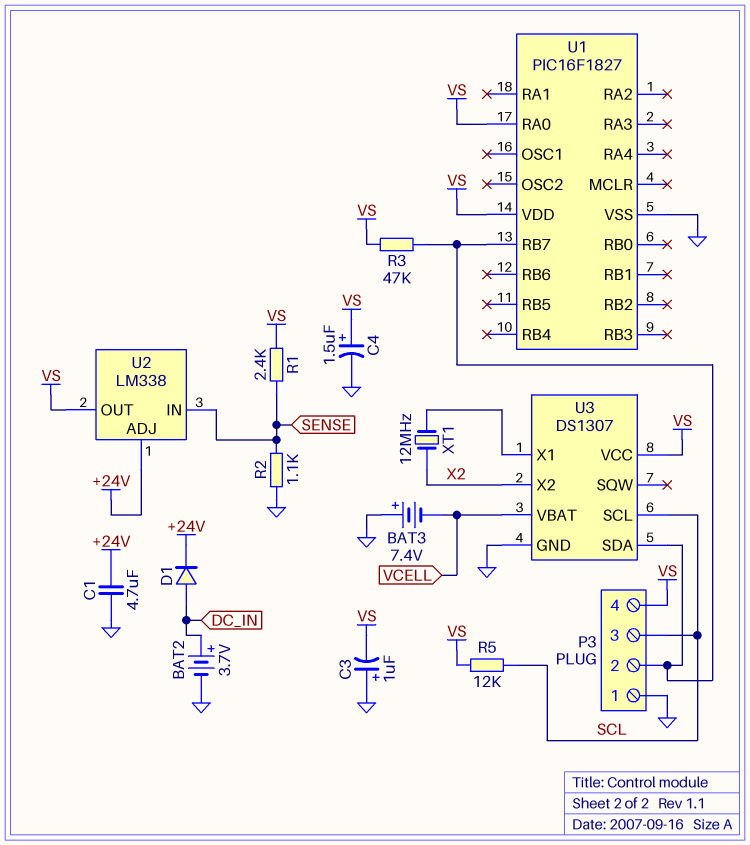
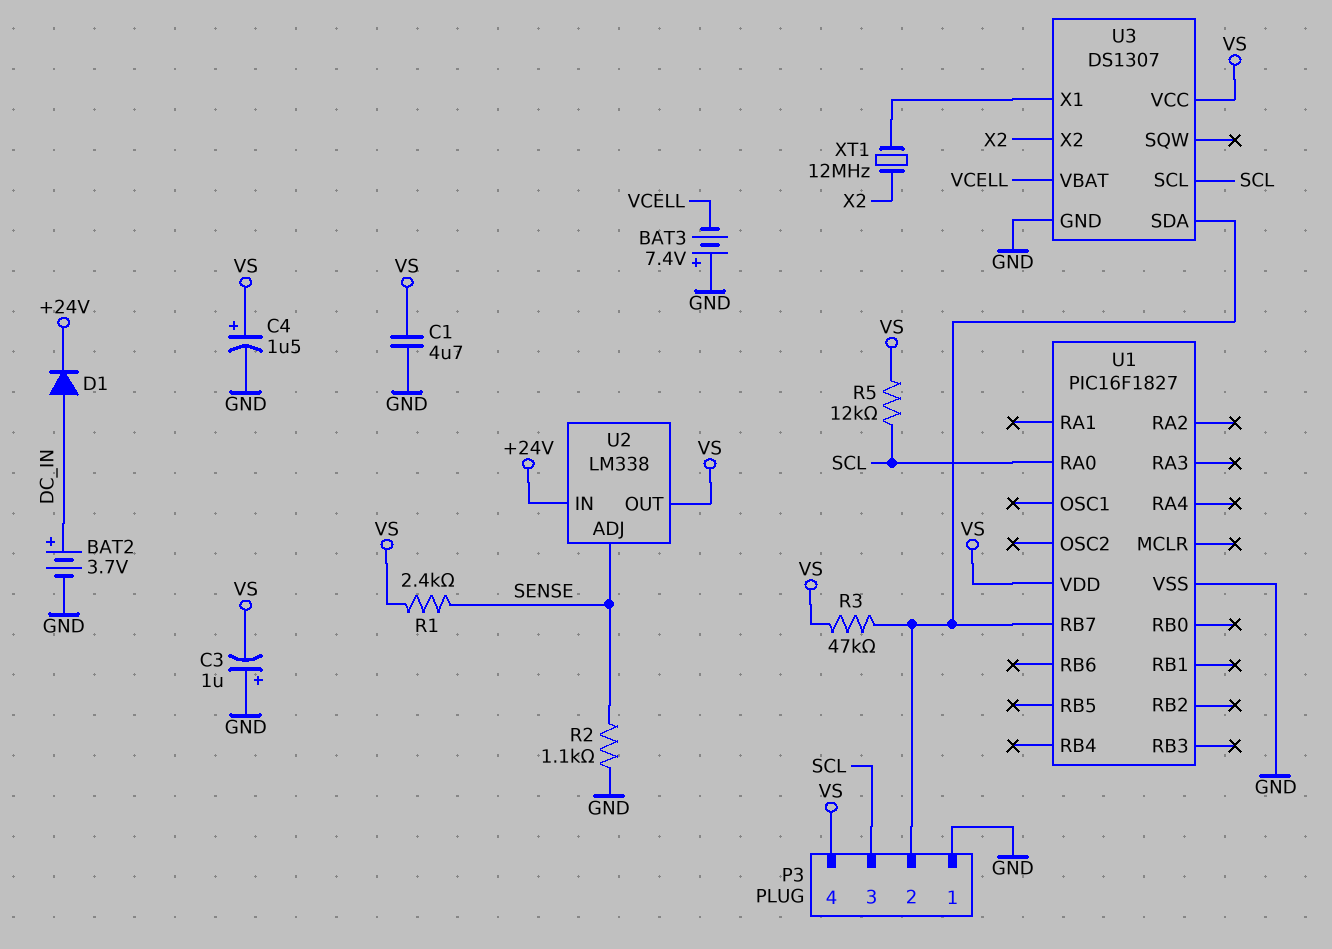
C1: 4.7uF (+24V, GND) -> 4.7uF (GND, VS)
U1 pin RA0: VS -> SCL
U2 pin ADJ: +24V -> SENSE
U2 pin IN: SENSE -> +24V

